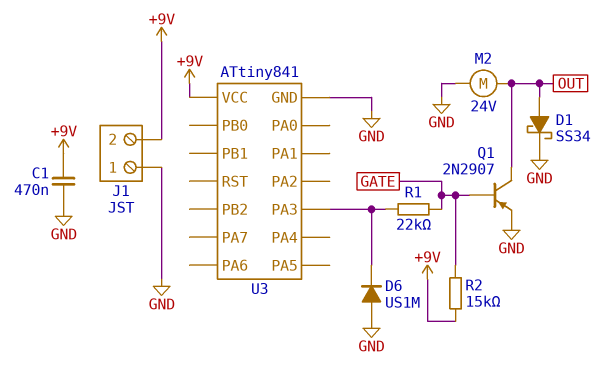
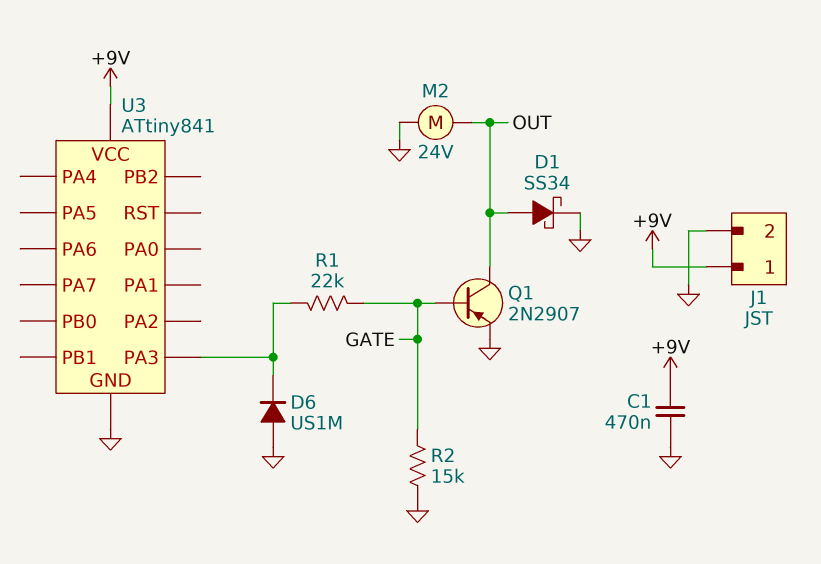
J1 pin 1: GND -> +9V
J1 pin 2: +9V -> GND
R2: 15k (+9V, GATE) -> 15k (GATE, GND)

